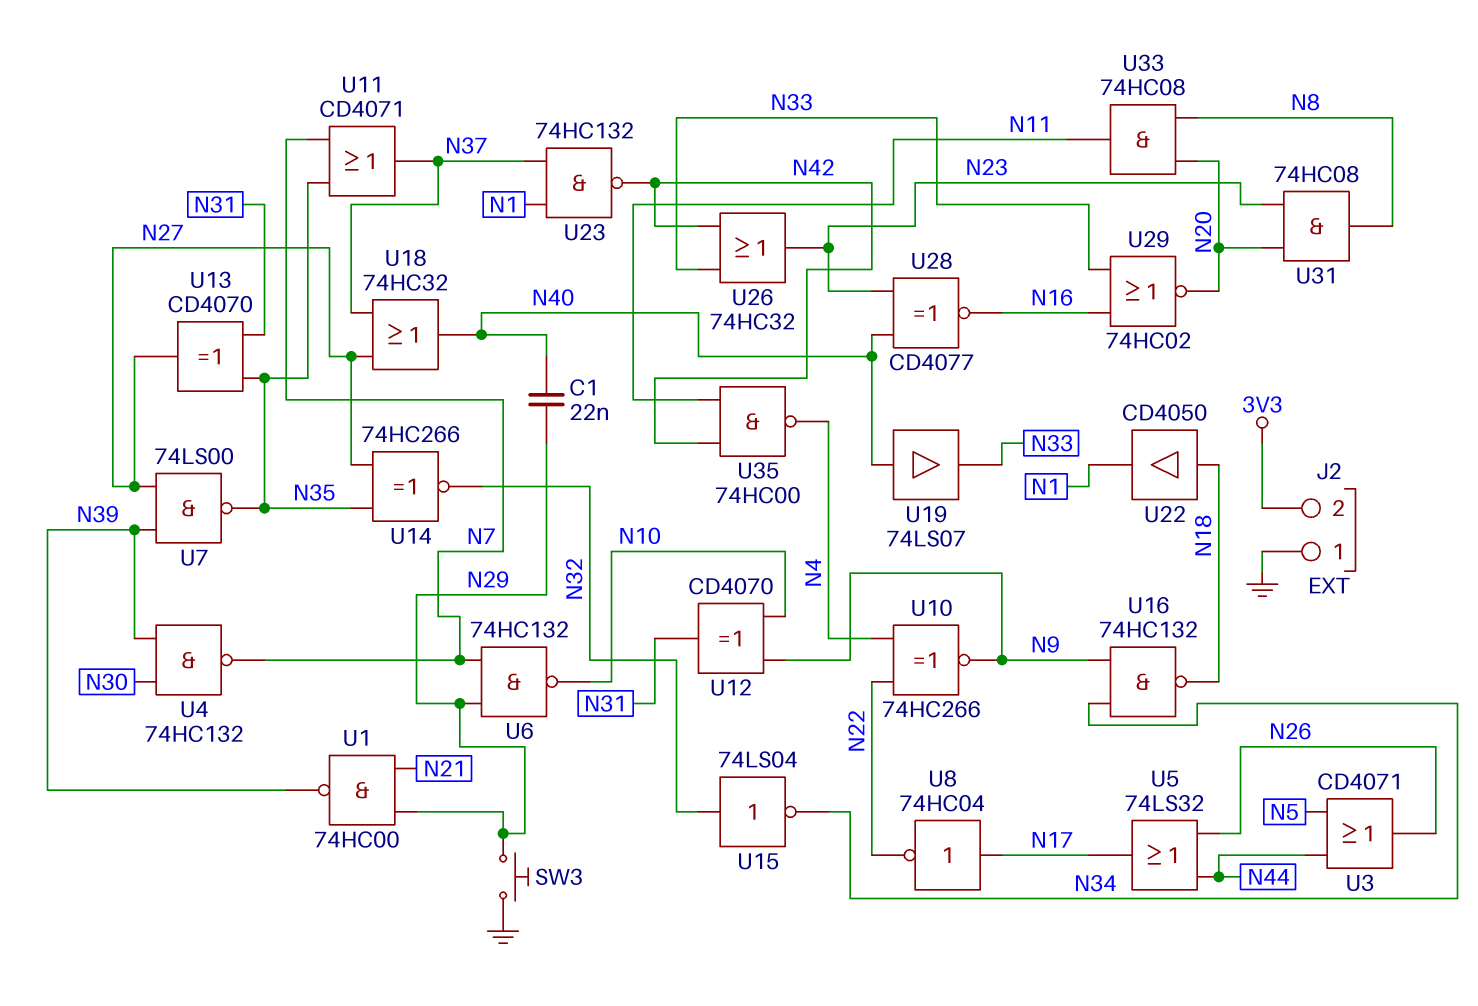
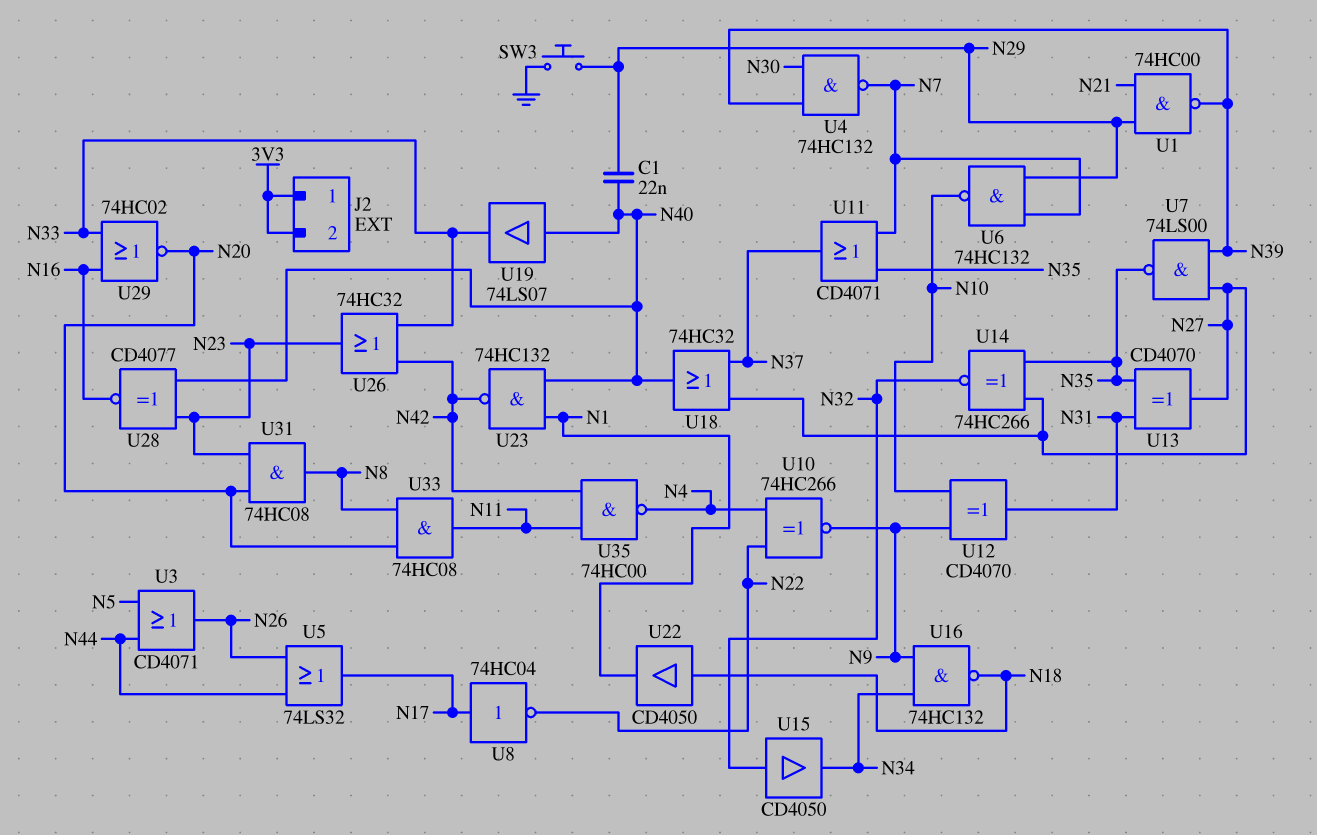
J2 pin 1: GND -> 3V3
U15: NOT 74LS04 (in N32, out N34) -> buffer CD4050 (in N32, out N34)
U23: NAND 74HC132 (in N1, in N37, out N42) -> NAND 74HC132 (in N1, in N40, out N42)

